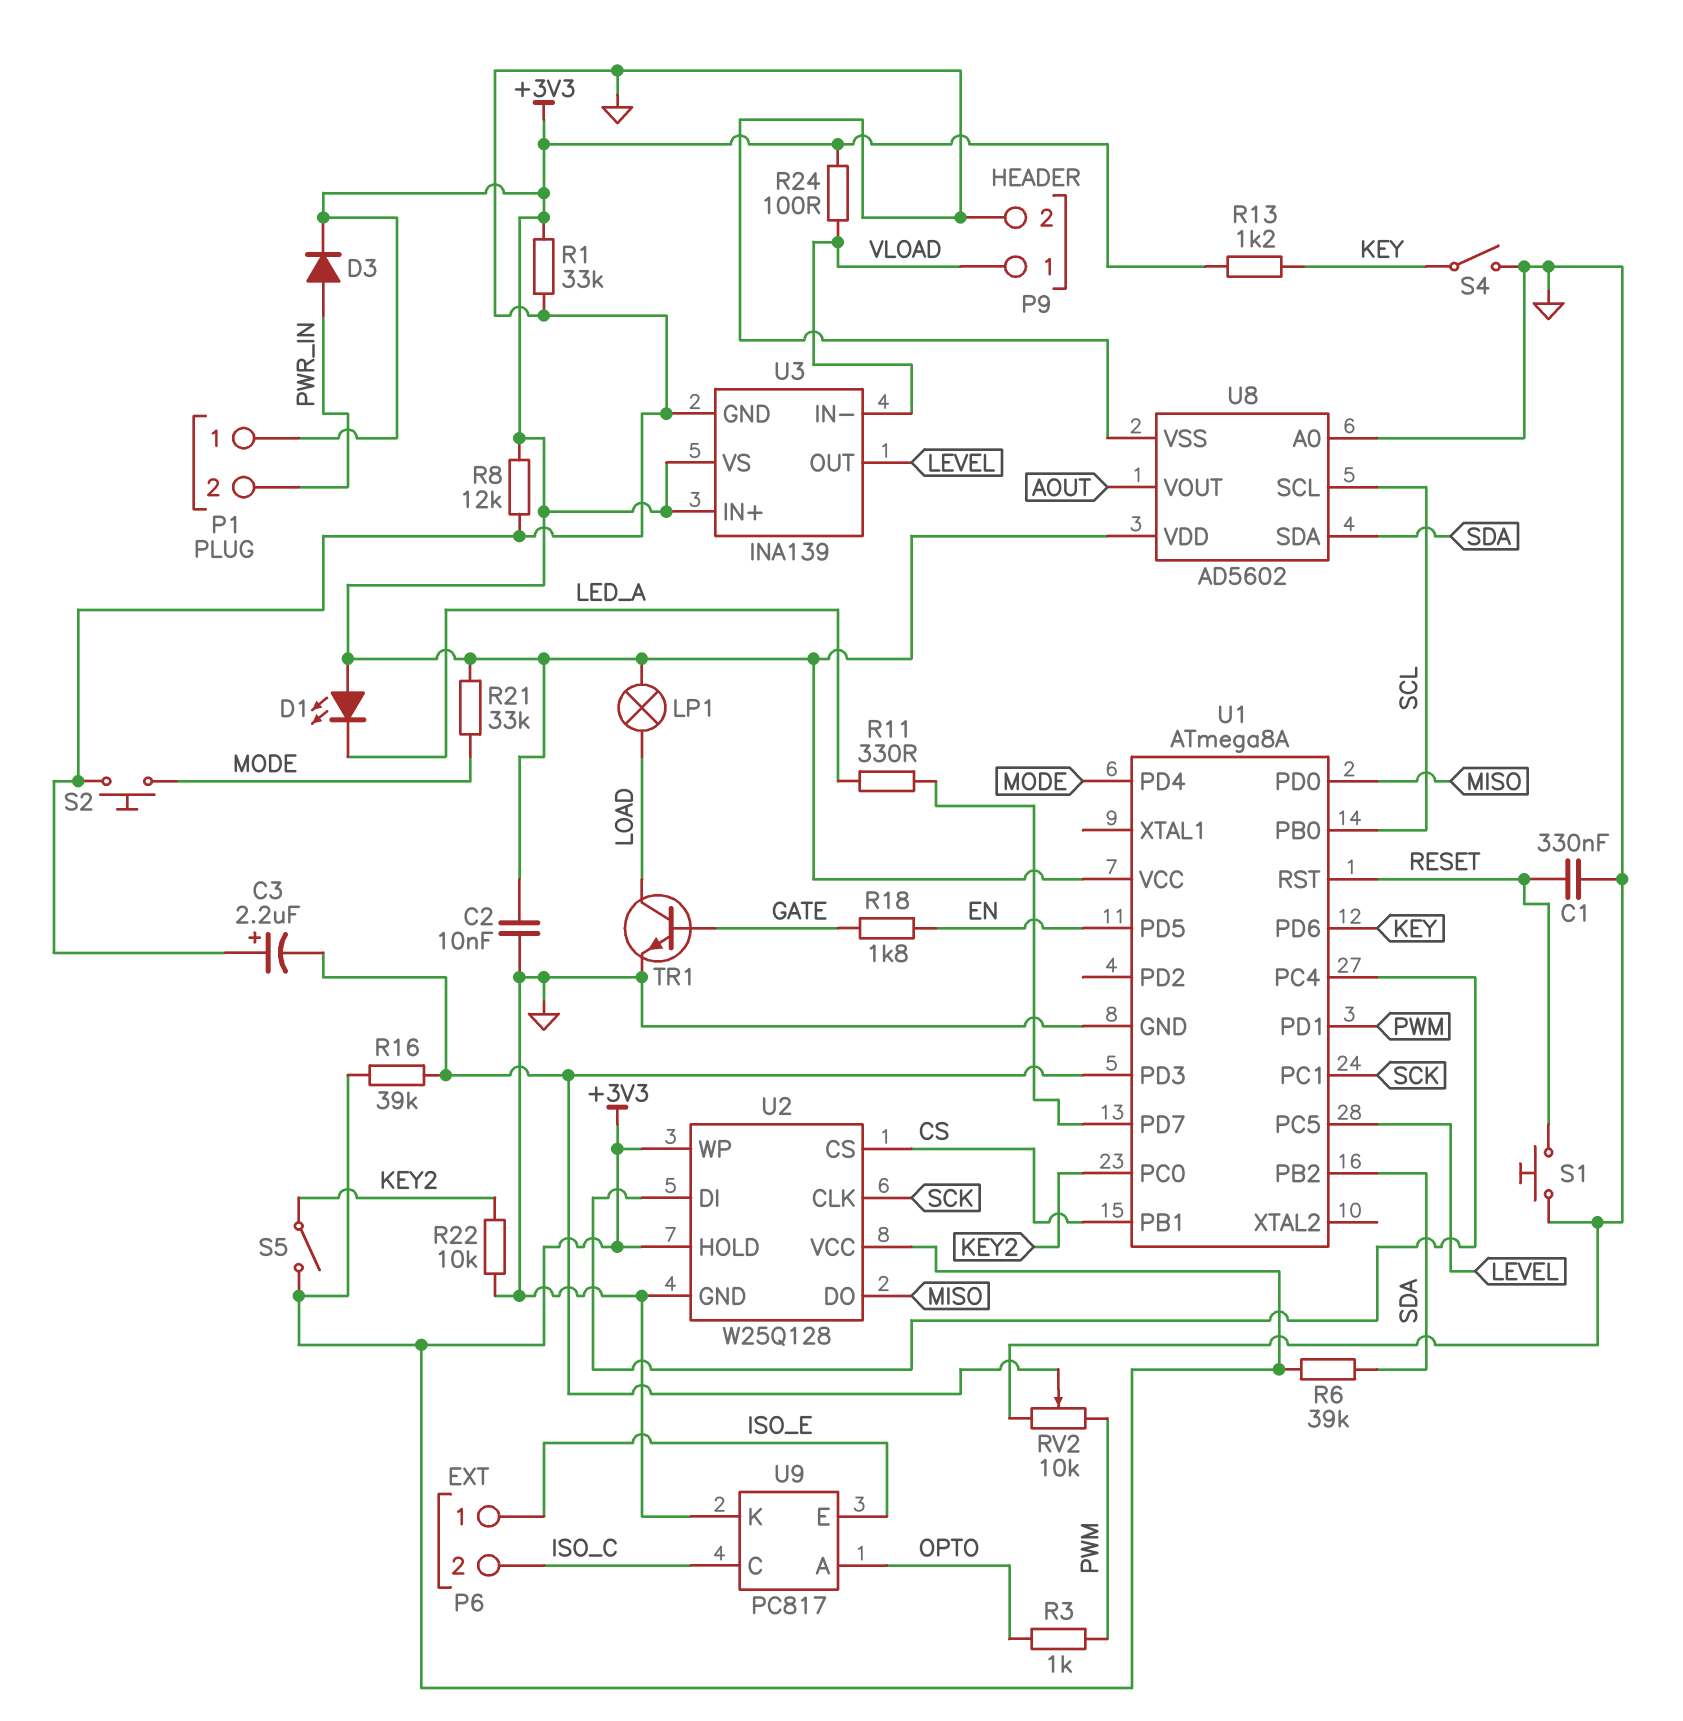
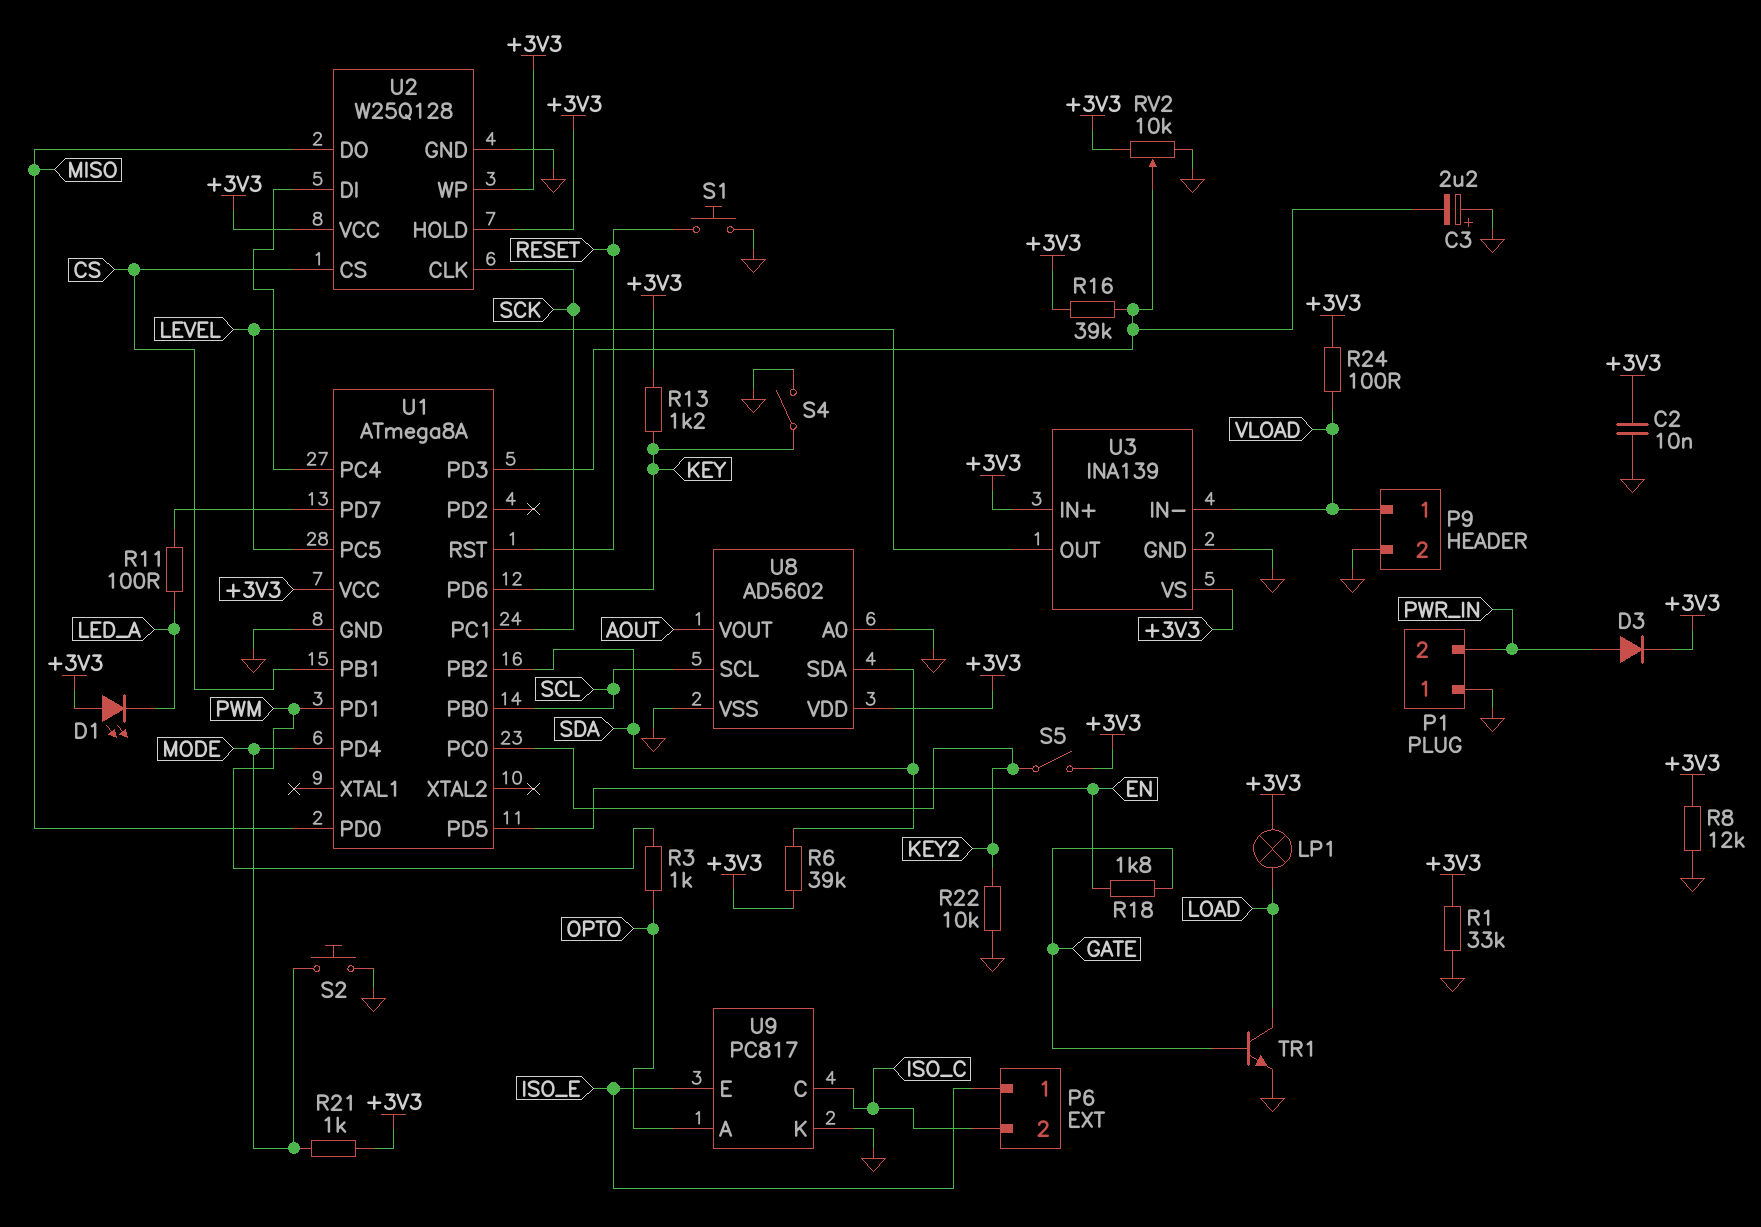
C1: 330nF (GND, RESET) -> none
P1 pin 1: +3V3 -> GND
R11: 330 (LED_A, U1/PD7) -> 100 (LED_A, U1/PD7)
R21: 33k (+3V3, MODE) -> 1k (+3V3, MODE)
RV2: 10k (GND, PWM, wiper U1/PD3) -> 10k (+3V3, GND, wiper U1/PD3)

